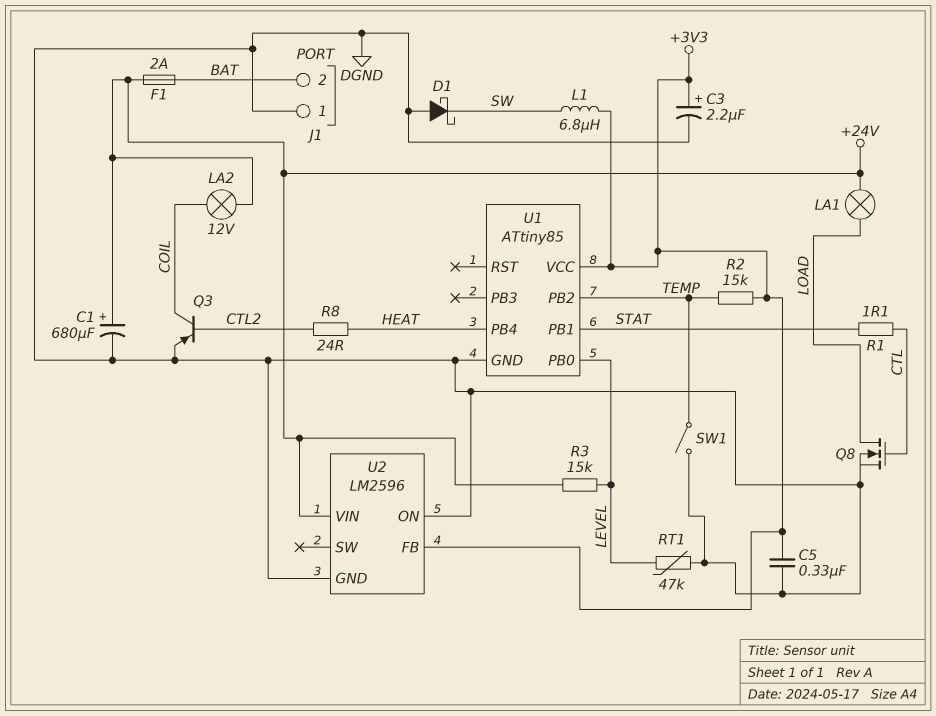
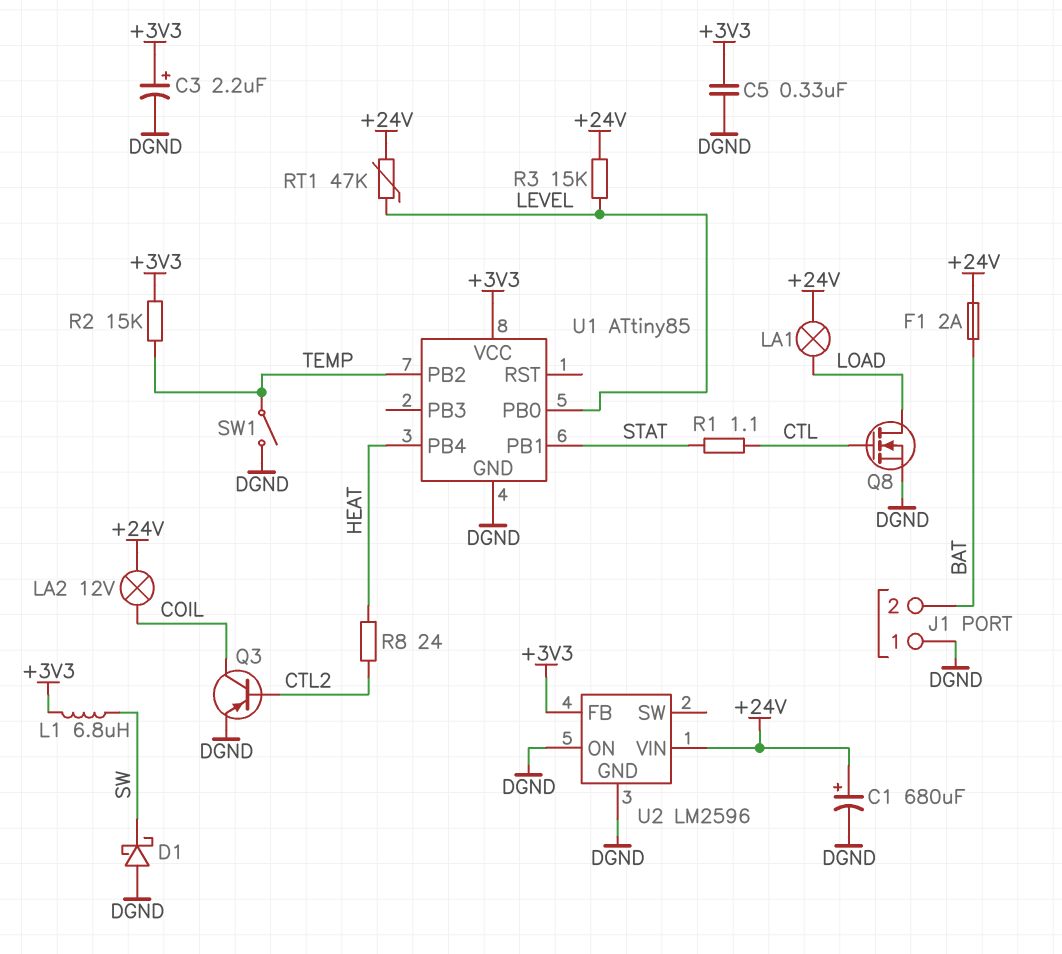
RT1: 47k (DGND, LEVEL) -> 47k (+24V, LEVEL)

